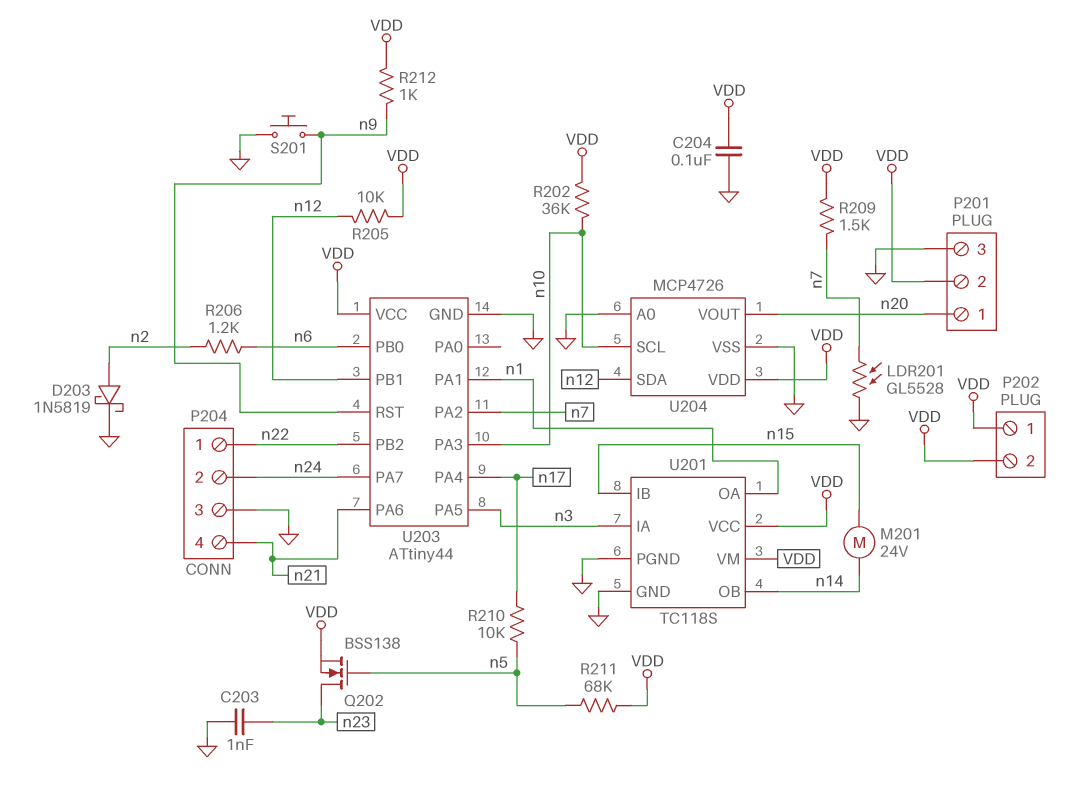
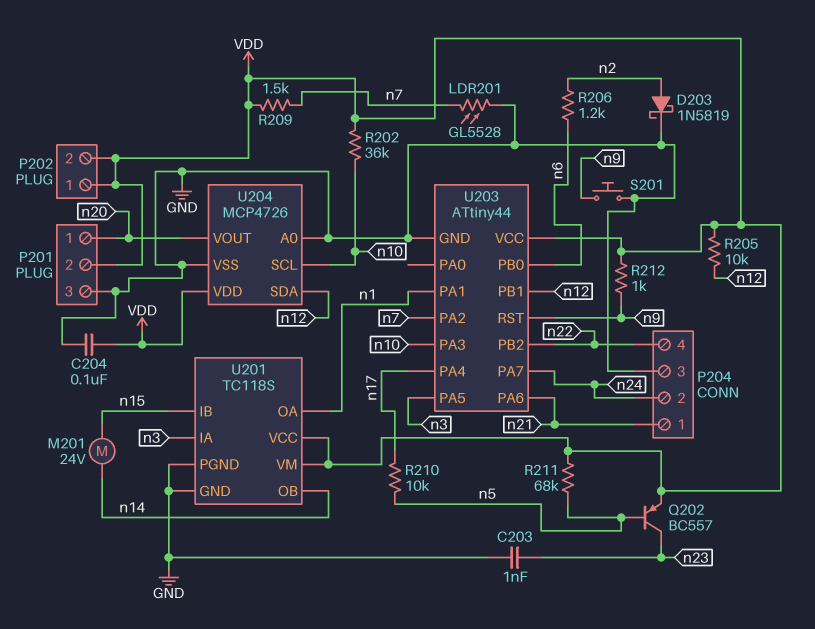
P204 pin 1: n22 -> n21
P204 pin 4: n21 -> n22
Q202: NMOS BSS138 (G n5, D n23, S VDD) -> PNP BC557 (B n5, C n23, E VDD)

